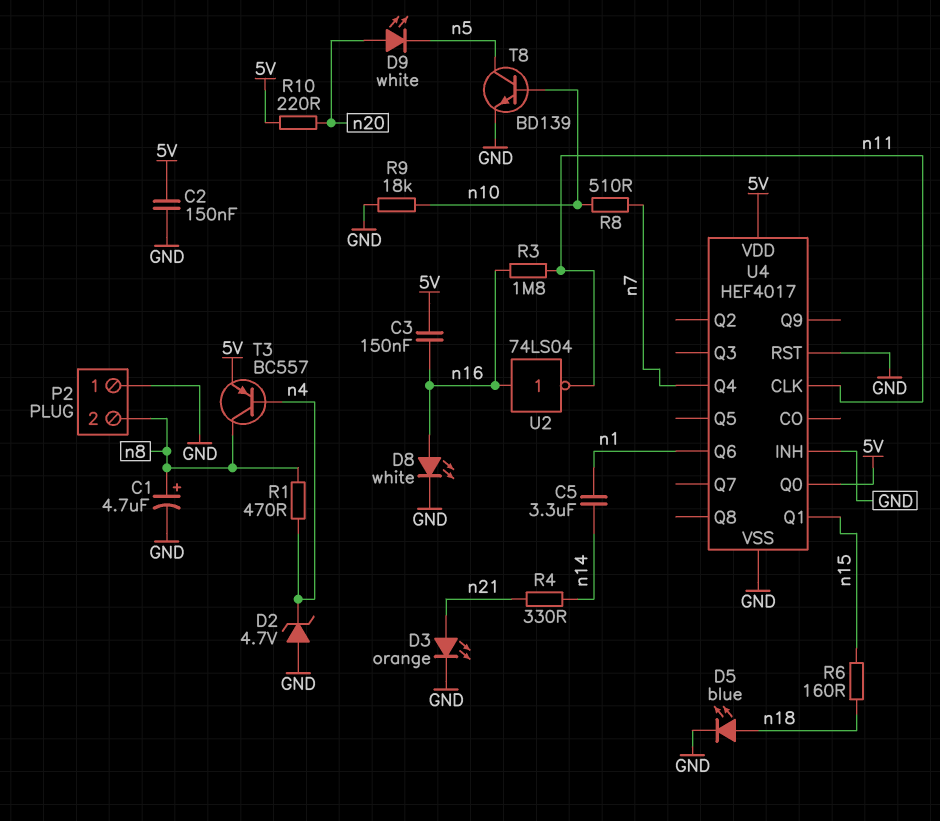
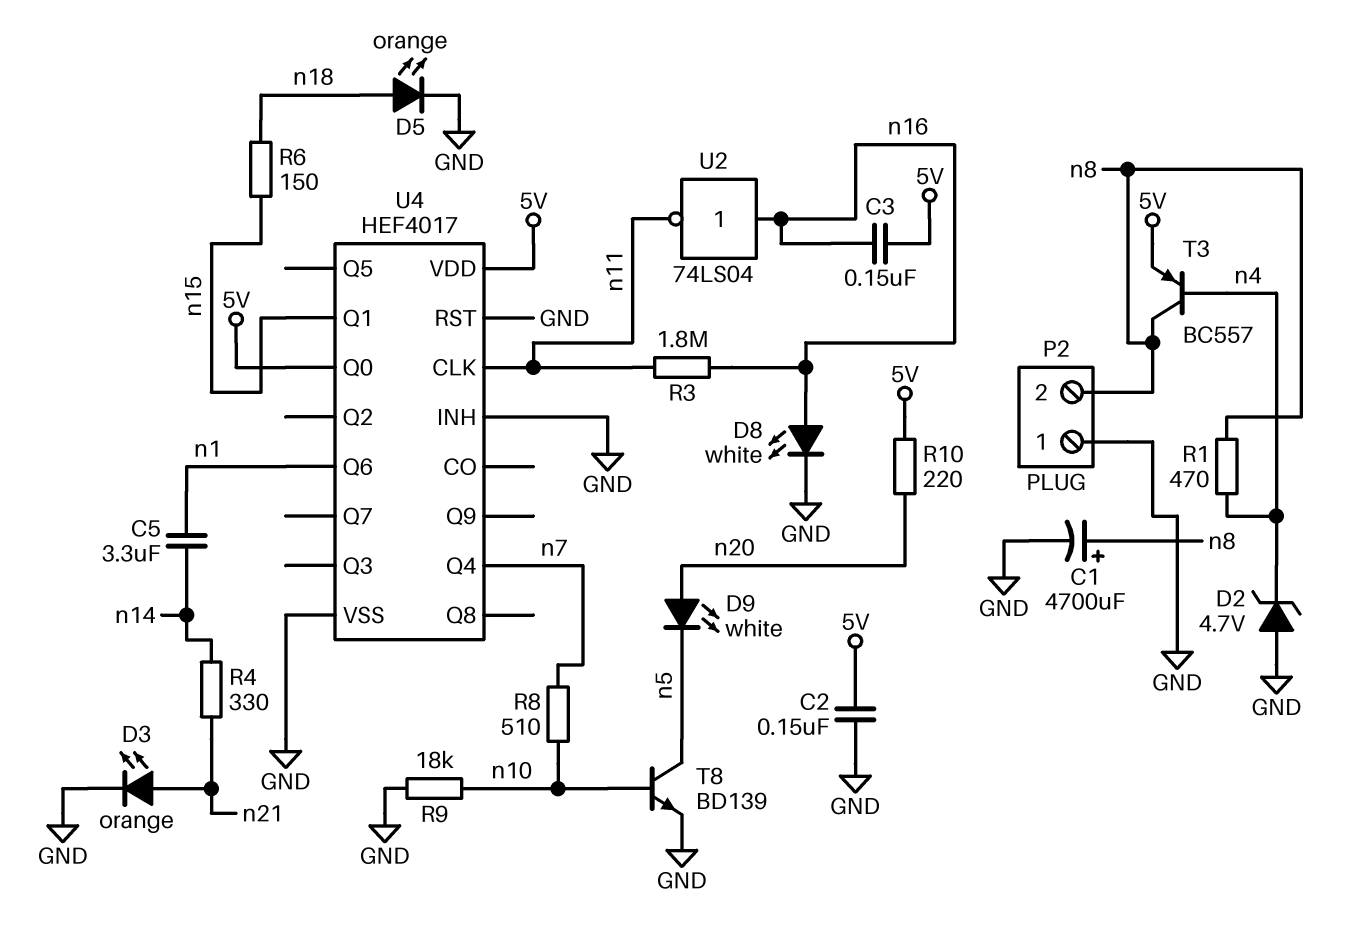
C1: 4.7uF (plus n8, minus GND) -> 4700uF (plus n8, minus GND)
D5: LED blue (A n18, K GND) -> LED orange (A n18, K GND)
R6: 160 (n15, n18) -> 150 (n15, n18)

